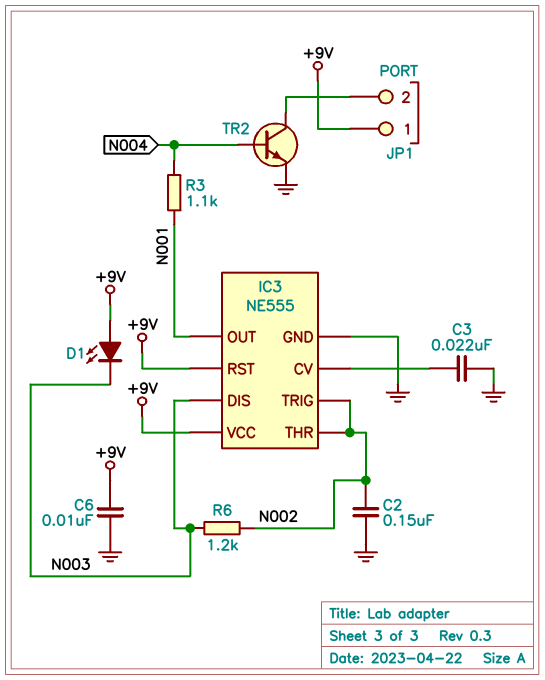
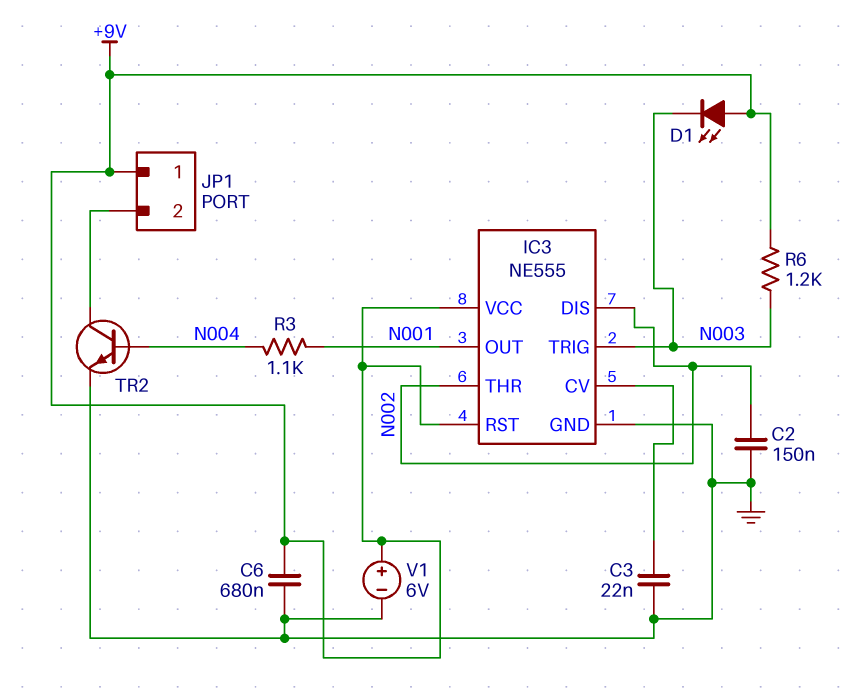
C6: 10nF (+9V, GND) -> 680nF (+9V, GND)
IC3 pin DIS: N003 -> N002
IC3 pin TRIG: N002 -> N003
R6: 1.2k (N002, N003) -> 1.2k (+9V, N003)
V1: none -> 6V (plus +9V, minus GND)

